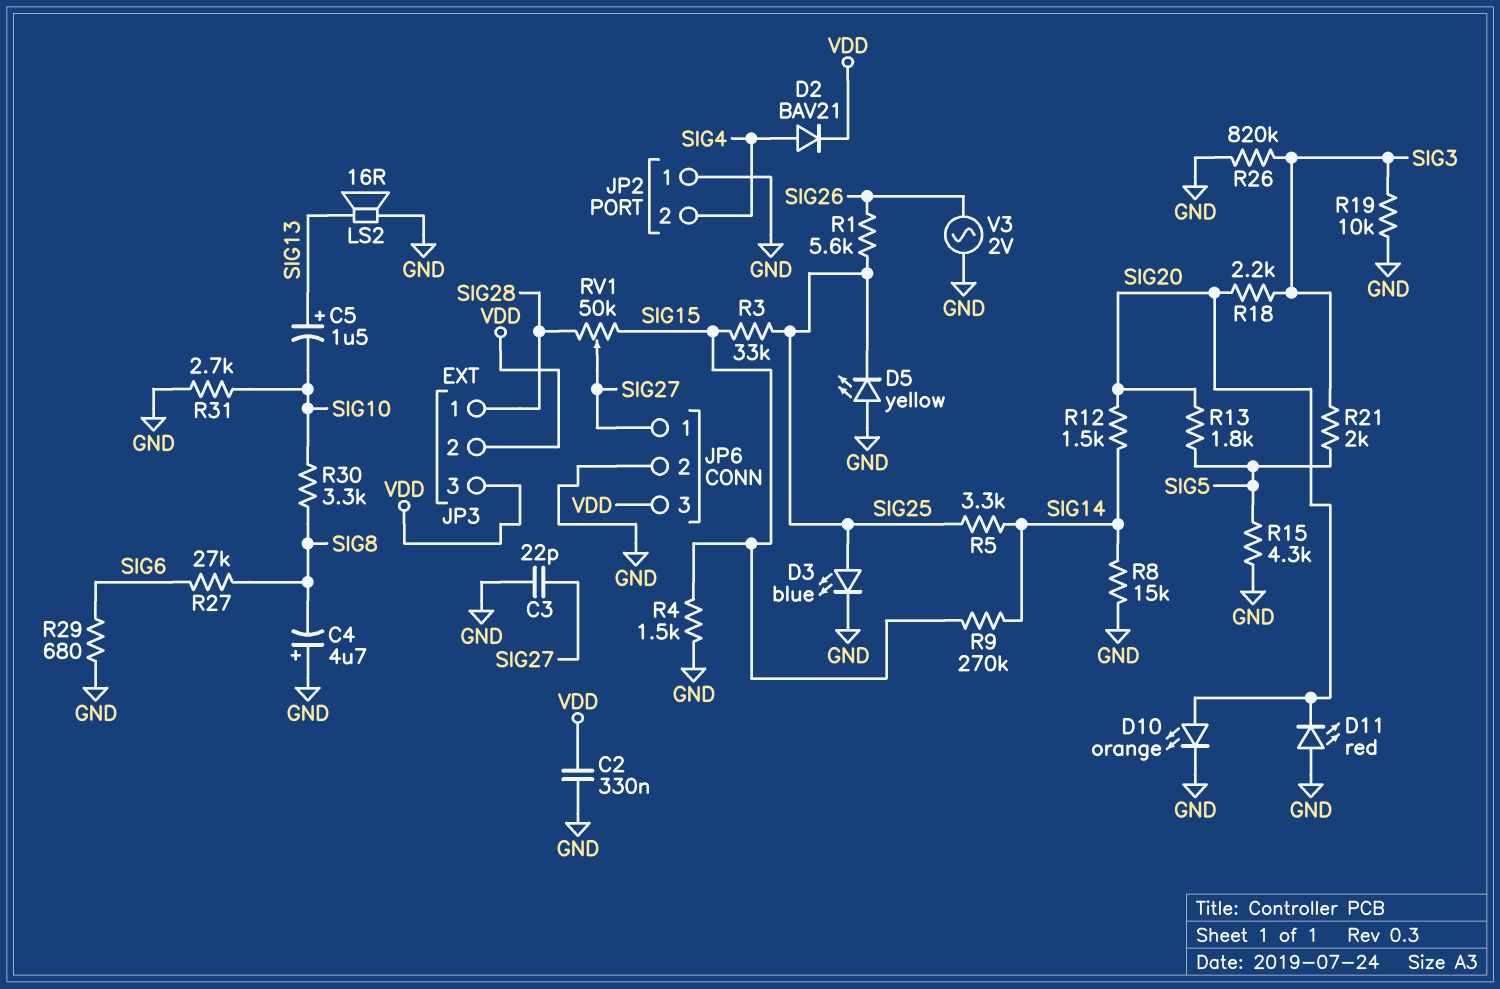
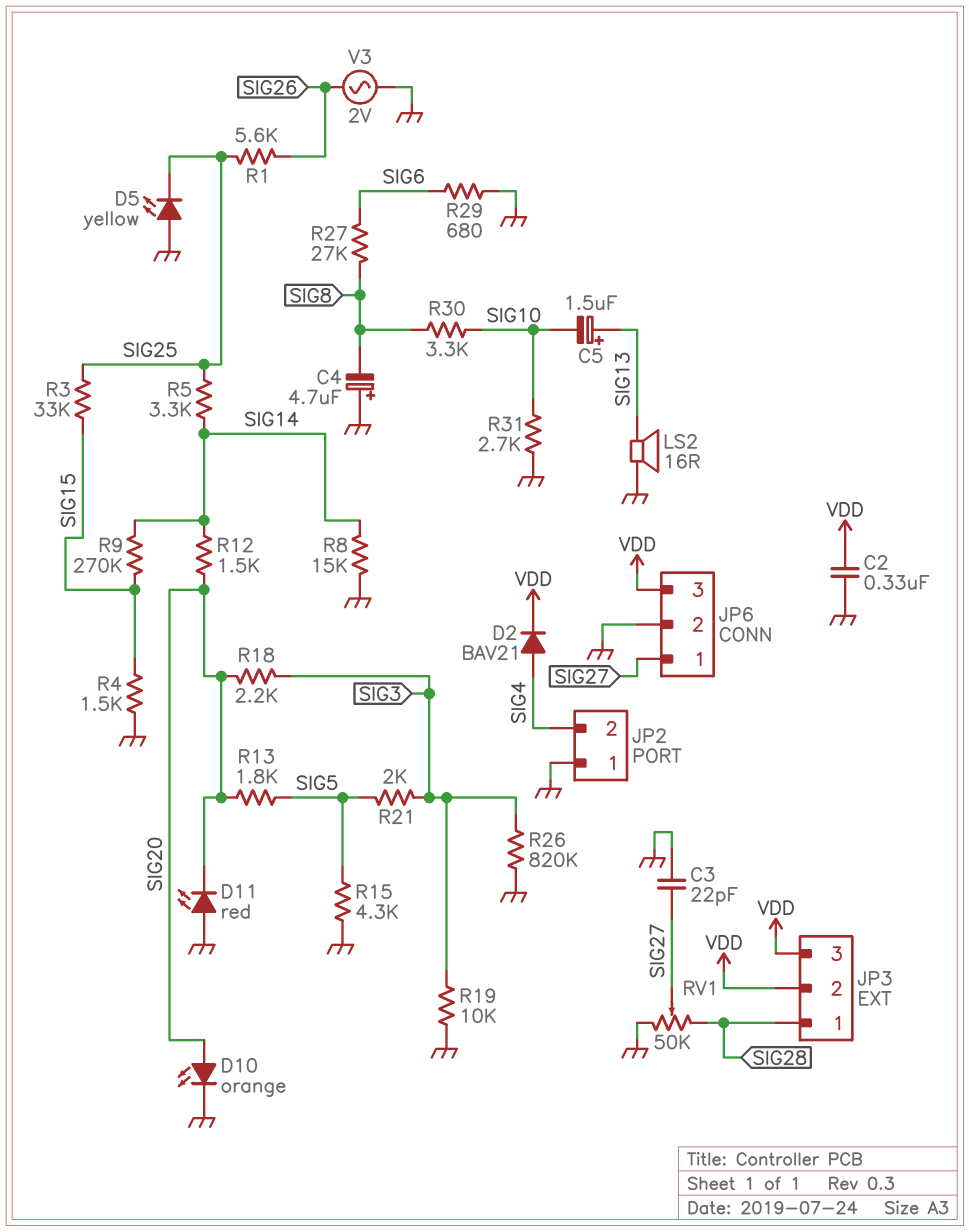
D3: LED blue (A SIG25, K GND) -> none
RV1: 50k (SIG15, SIG28, wiper SIG27) -> 50k (GND, SIG28, wiper SIG27)

